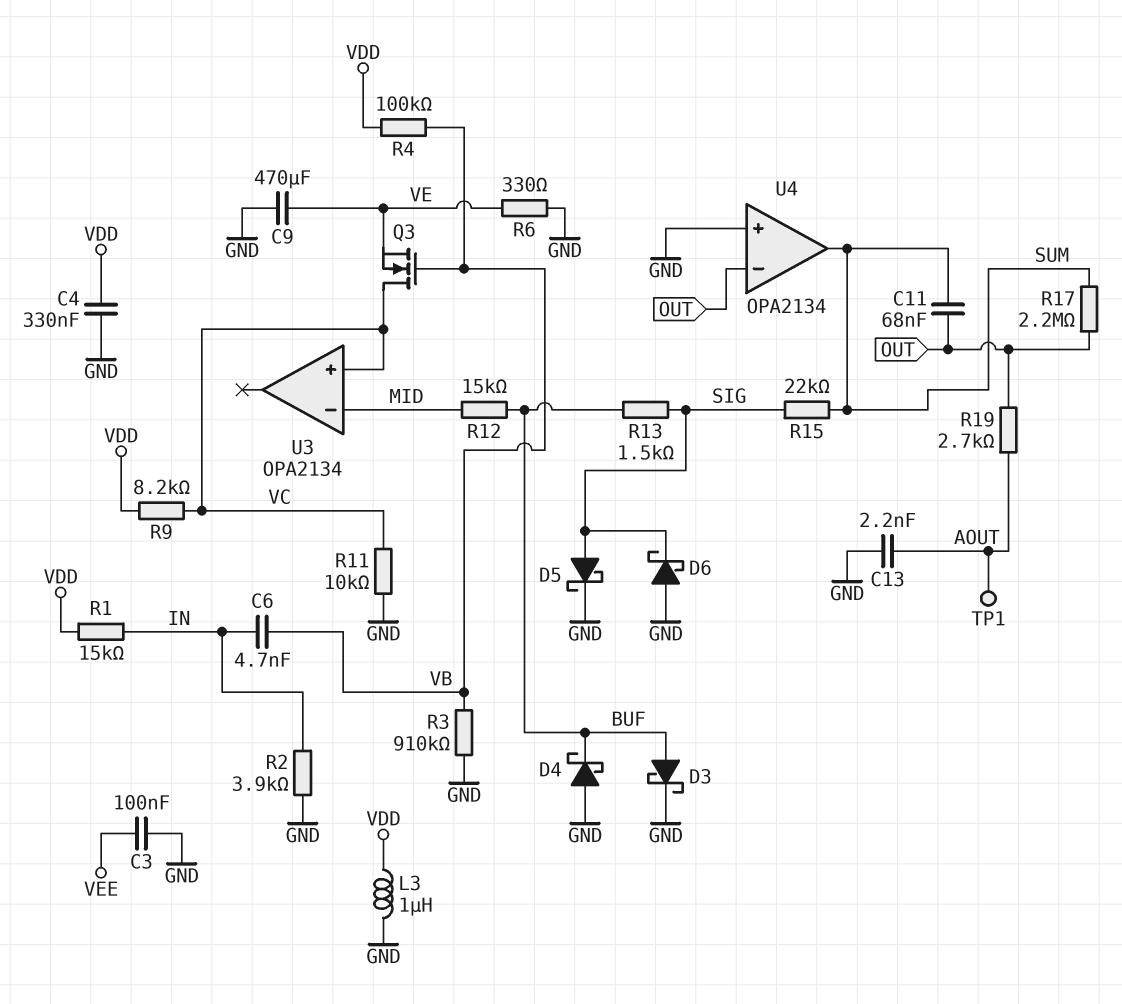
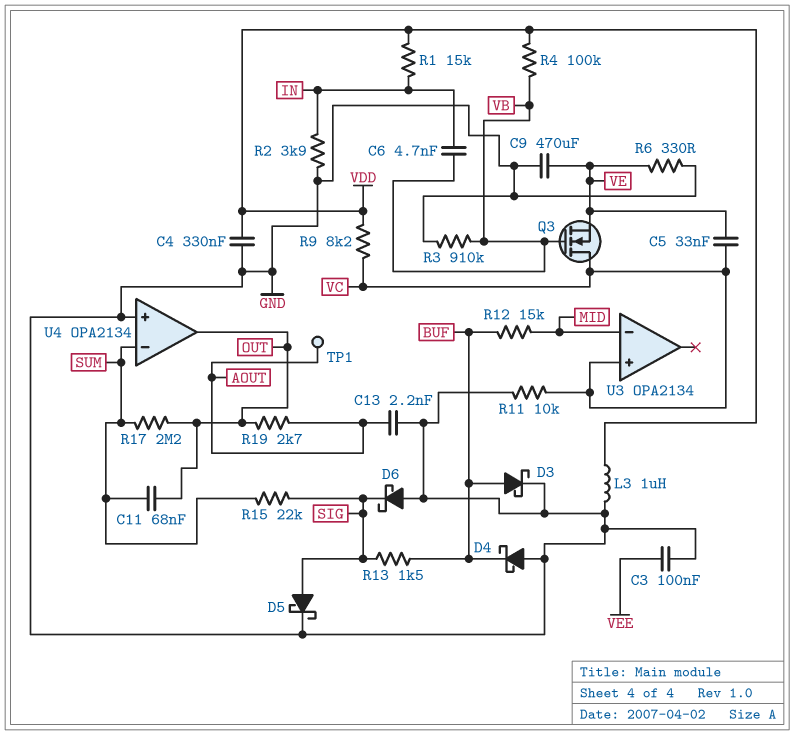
C5: none -> 33nF (VC, VE)
U4 pin in-: OUT -> SUM
U4 pin out: SUM -> OUT

